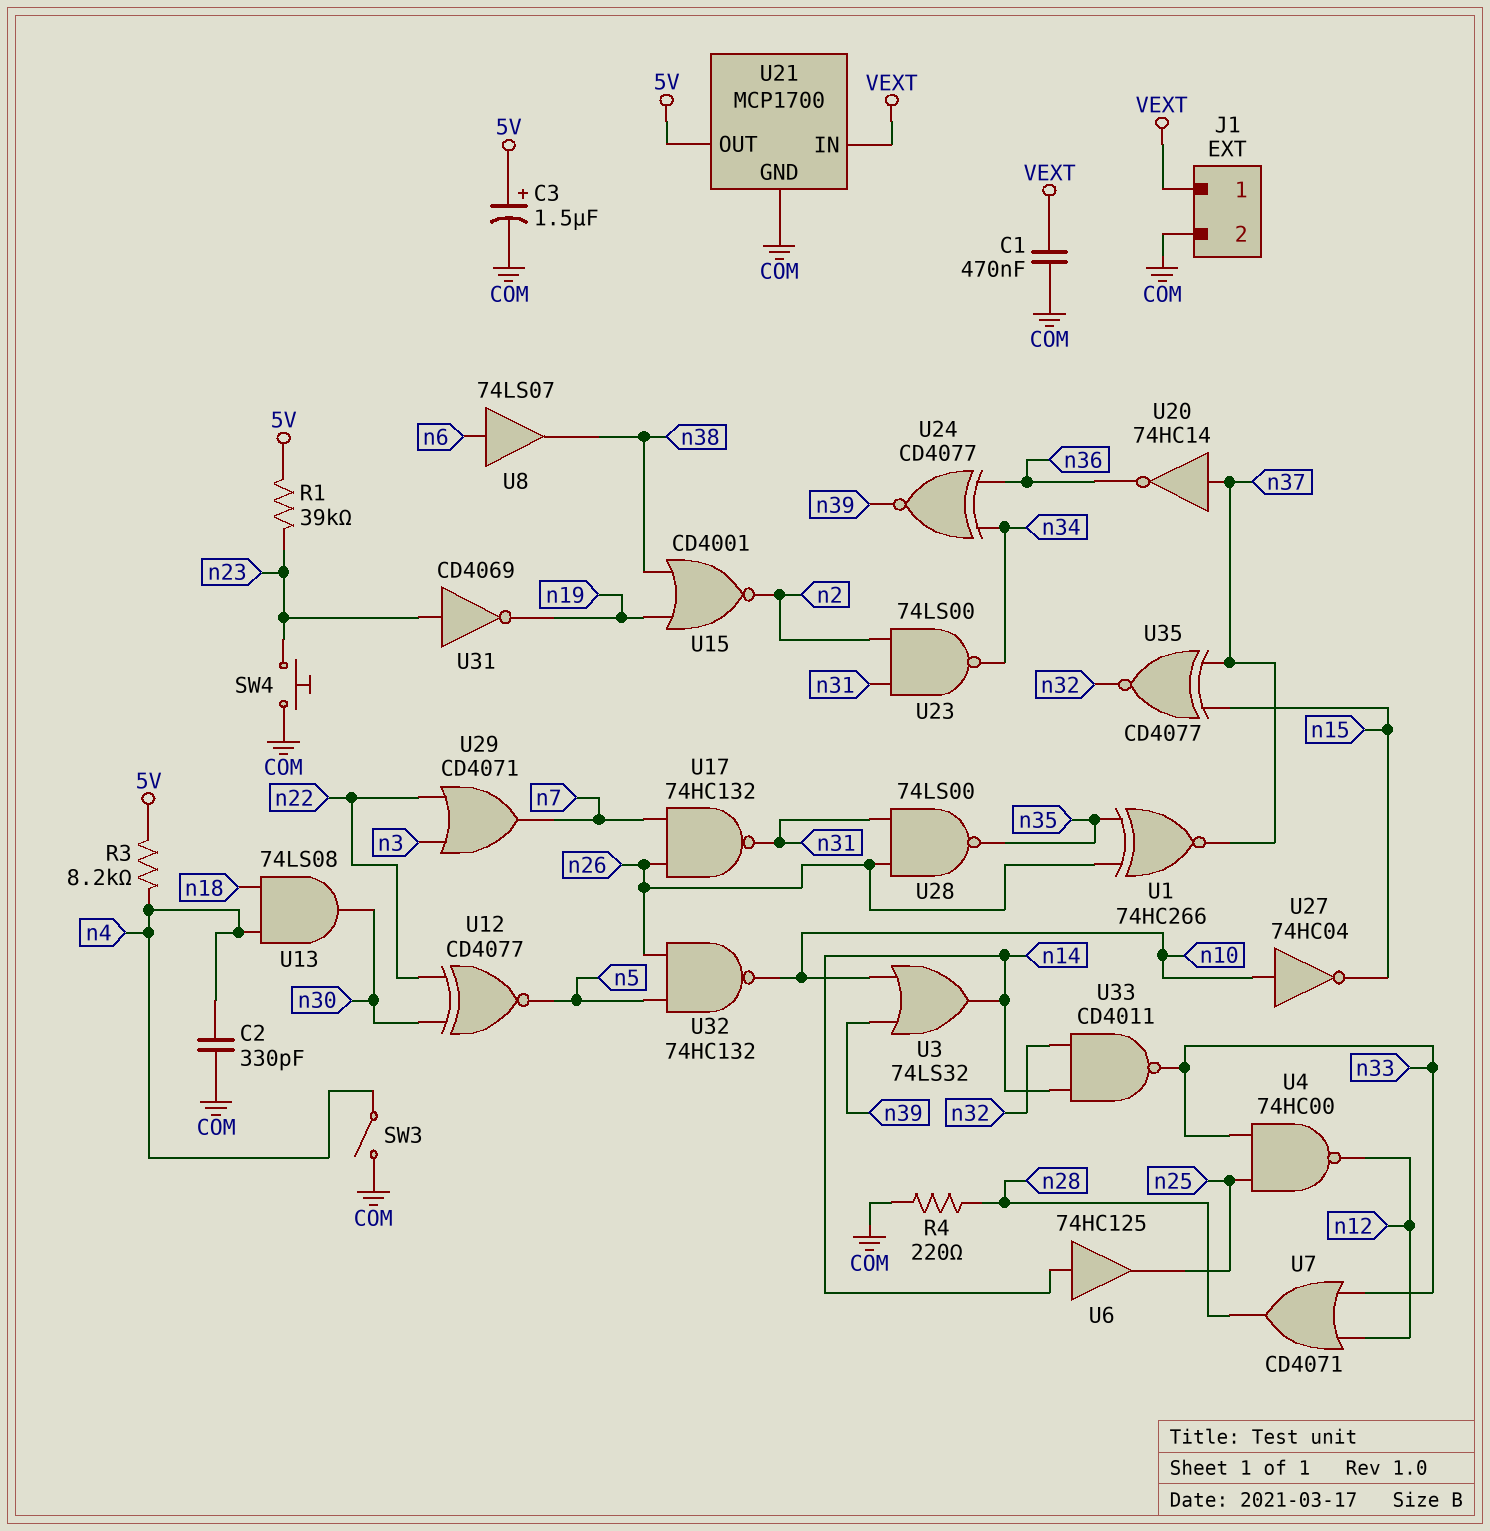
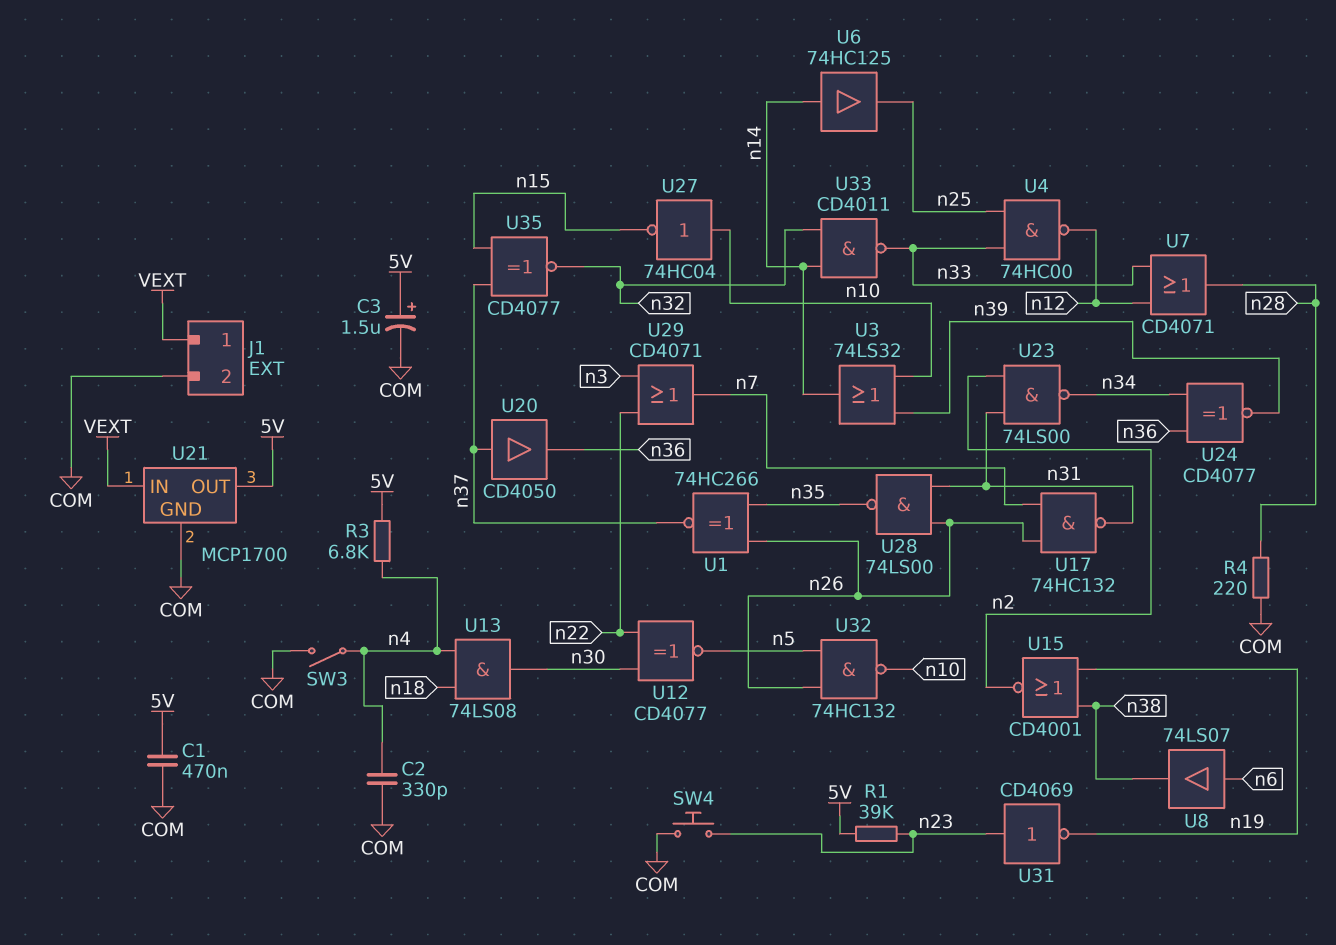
C1: 470nF (COM, VEXT) -> 470nF (5V, COM)
R3: 8.2k (5V, n4) -> 6.8k (5V, n4)
U20: NOT 74HC14 (in n37, out n36) -> buffer CD4050 (in n37, out n36)

